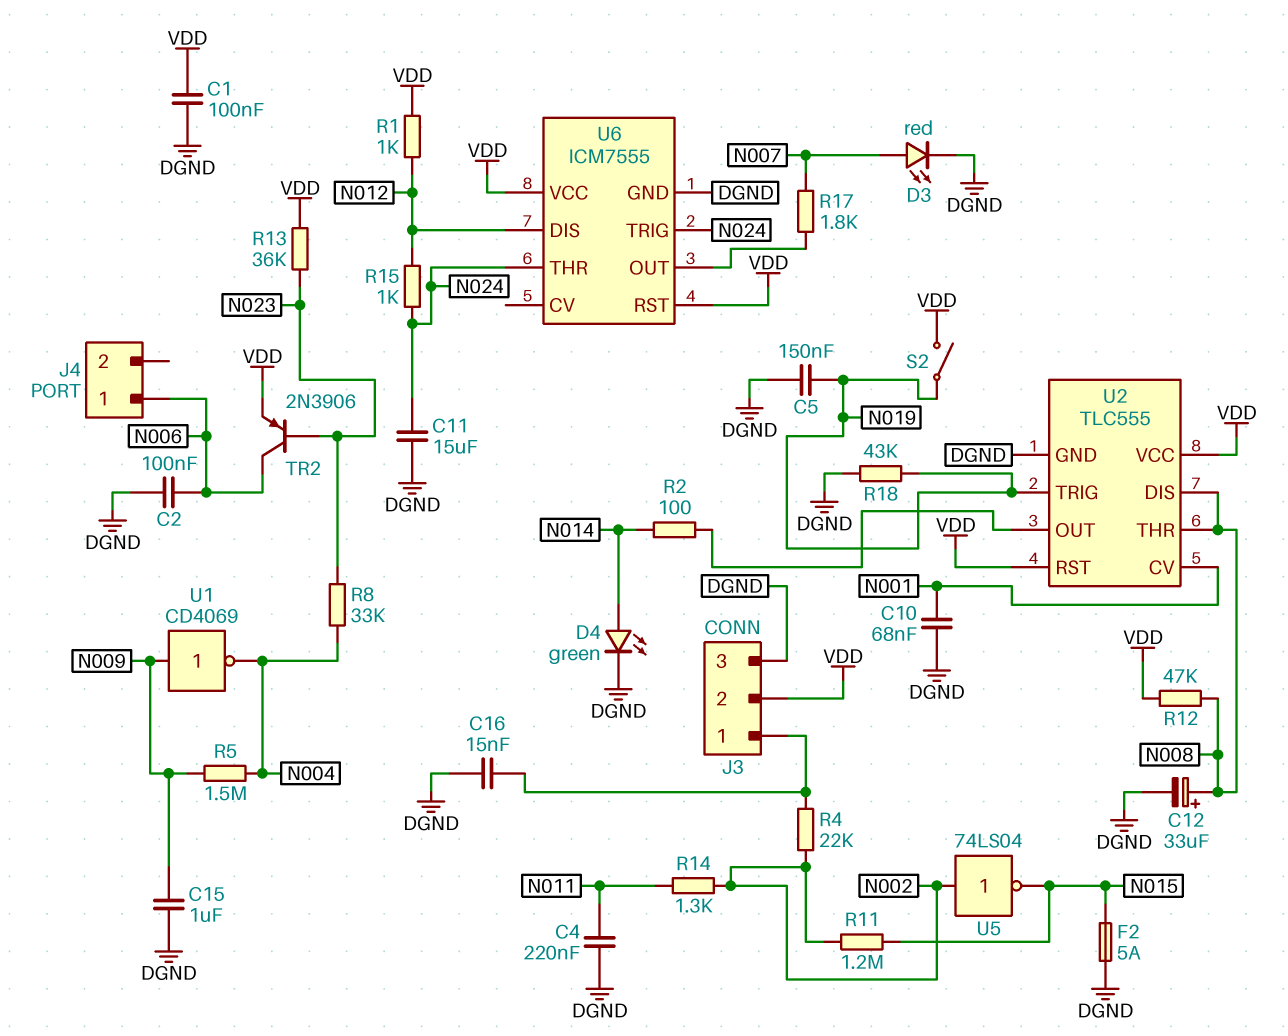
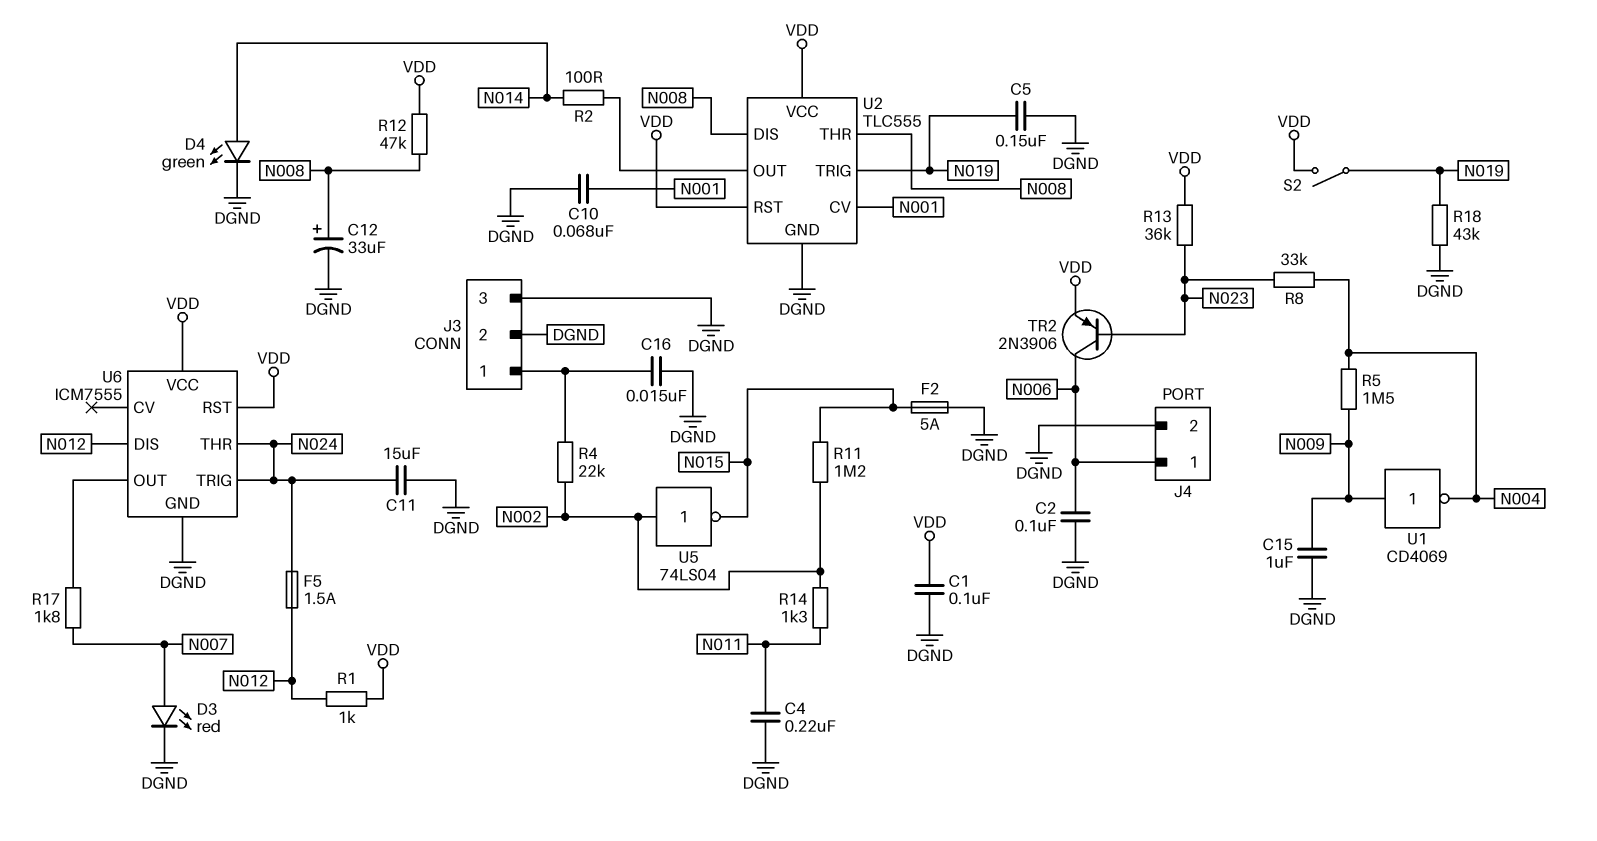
F5: none -> 1.5A (N012, N024)
J3 pin 2: VDD -> DGND
J4 pin 2: none -> DGND
R15: 1k (N012, N024) -> none

